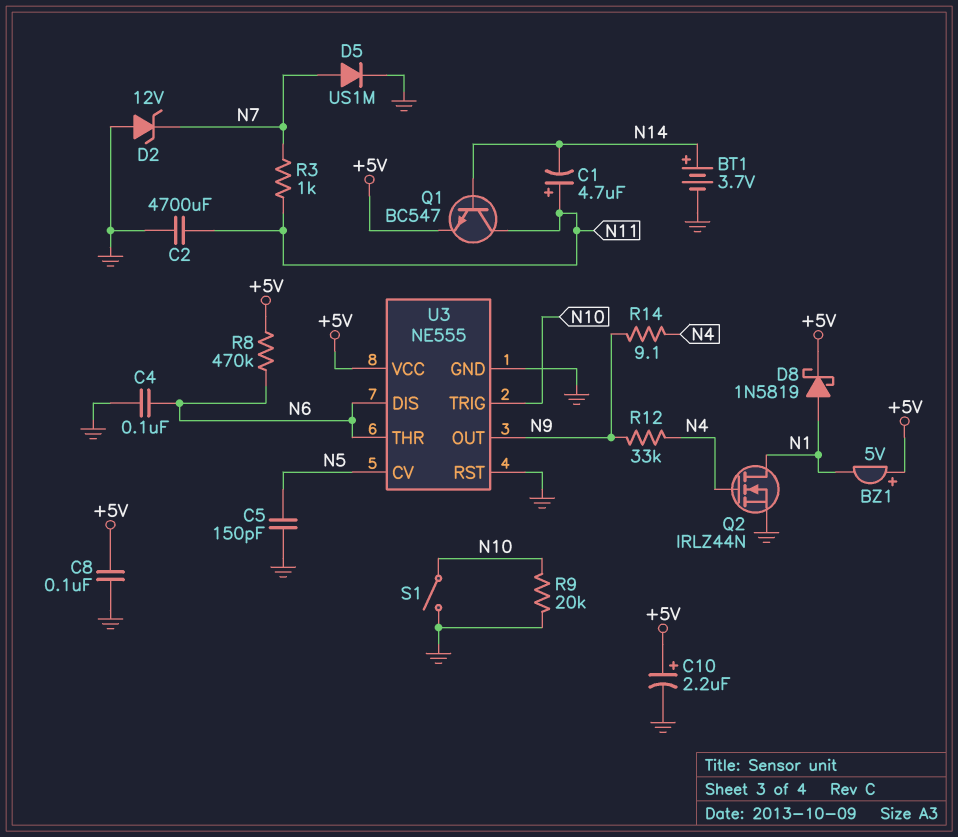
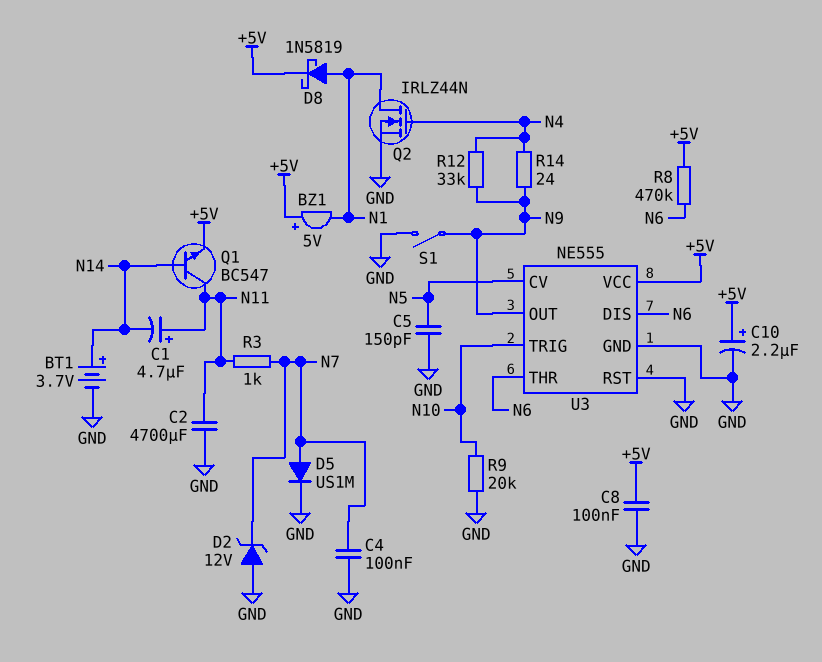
C4: 100nF (GND, N6) -> 100nF (GND, N7)
R14: 9.1 (N4, N9) -> 24 (N4, N9)
S1: switch (GND, N10) -> switch (GND, N9)

